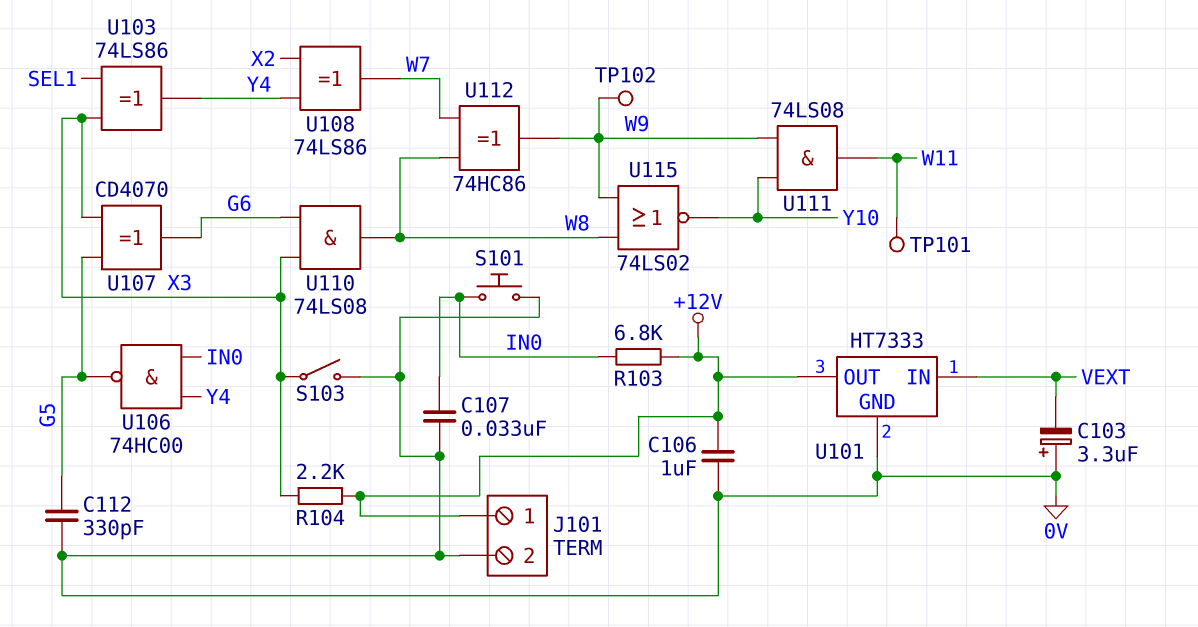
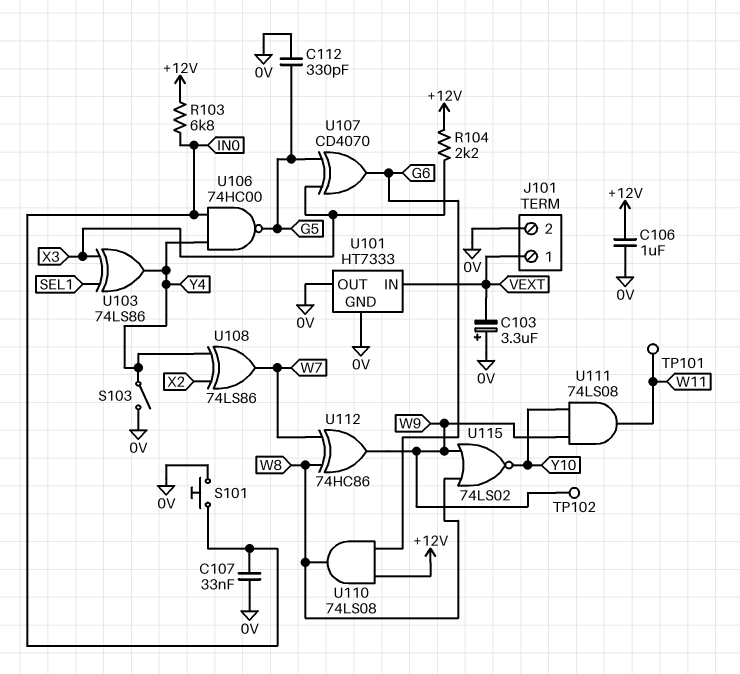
J101 pin 1: +12V -> VEXT
S103: switch (0V, X3) -> switch (0V, Y4)
U101 pin OUT: +12V -> 0V
U110: AND 74LS08 (in G6, in X3, out W8) -> AND 74LS08 (in +12V, in G6, out W8)

